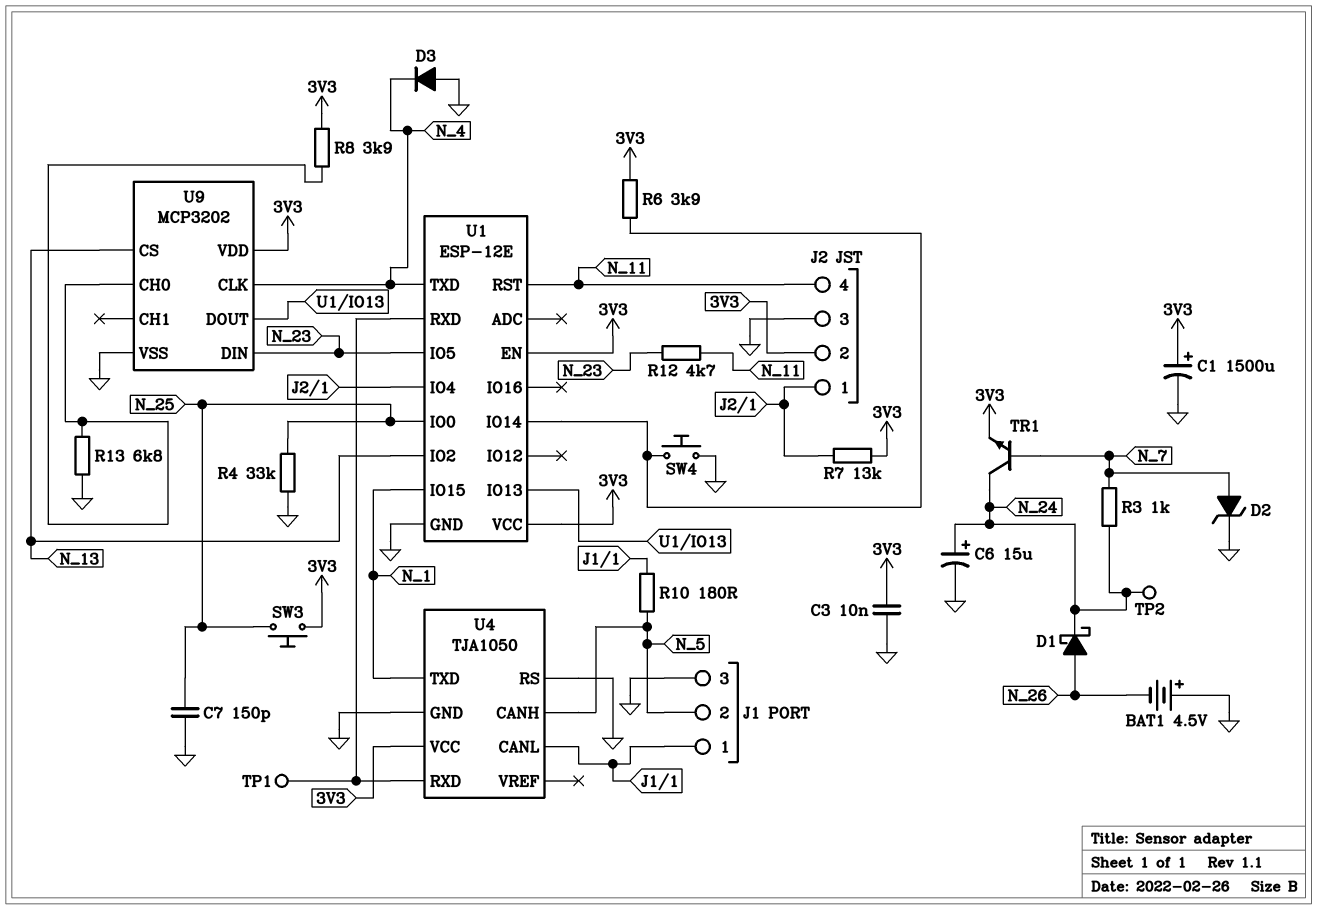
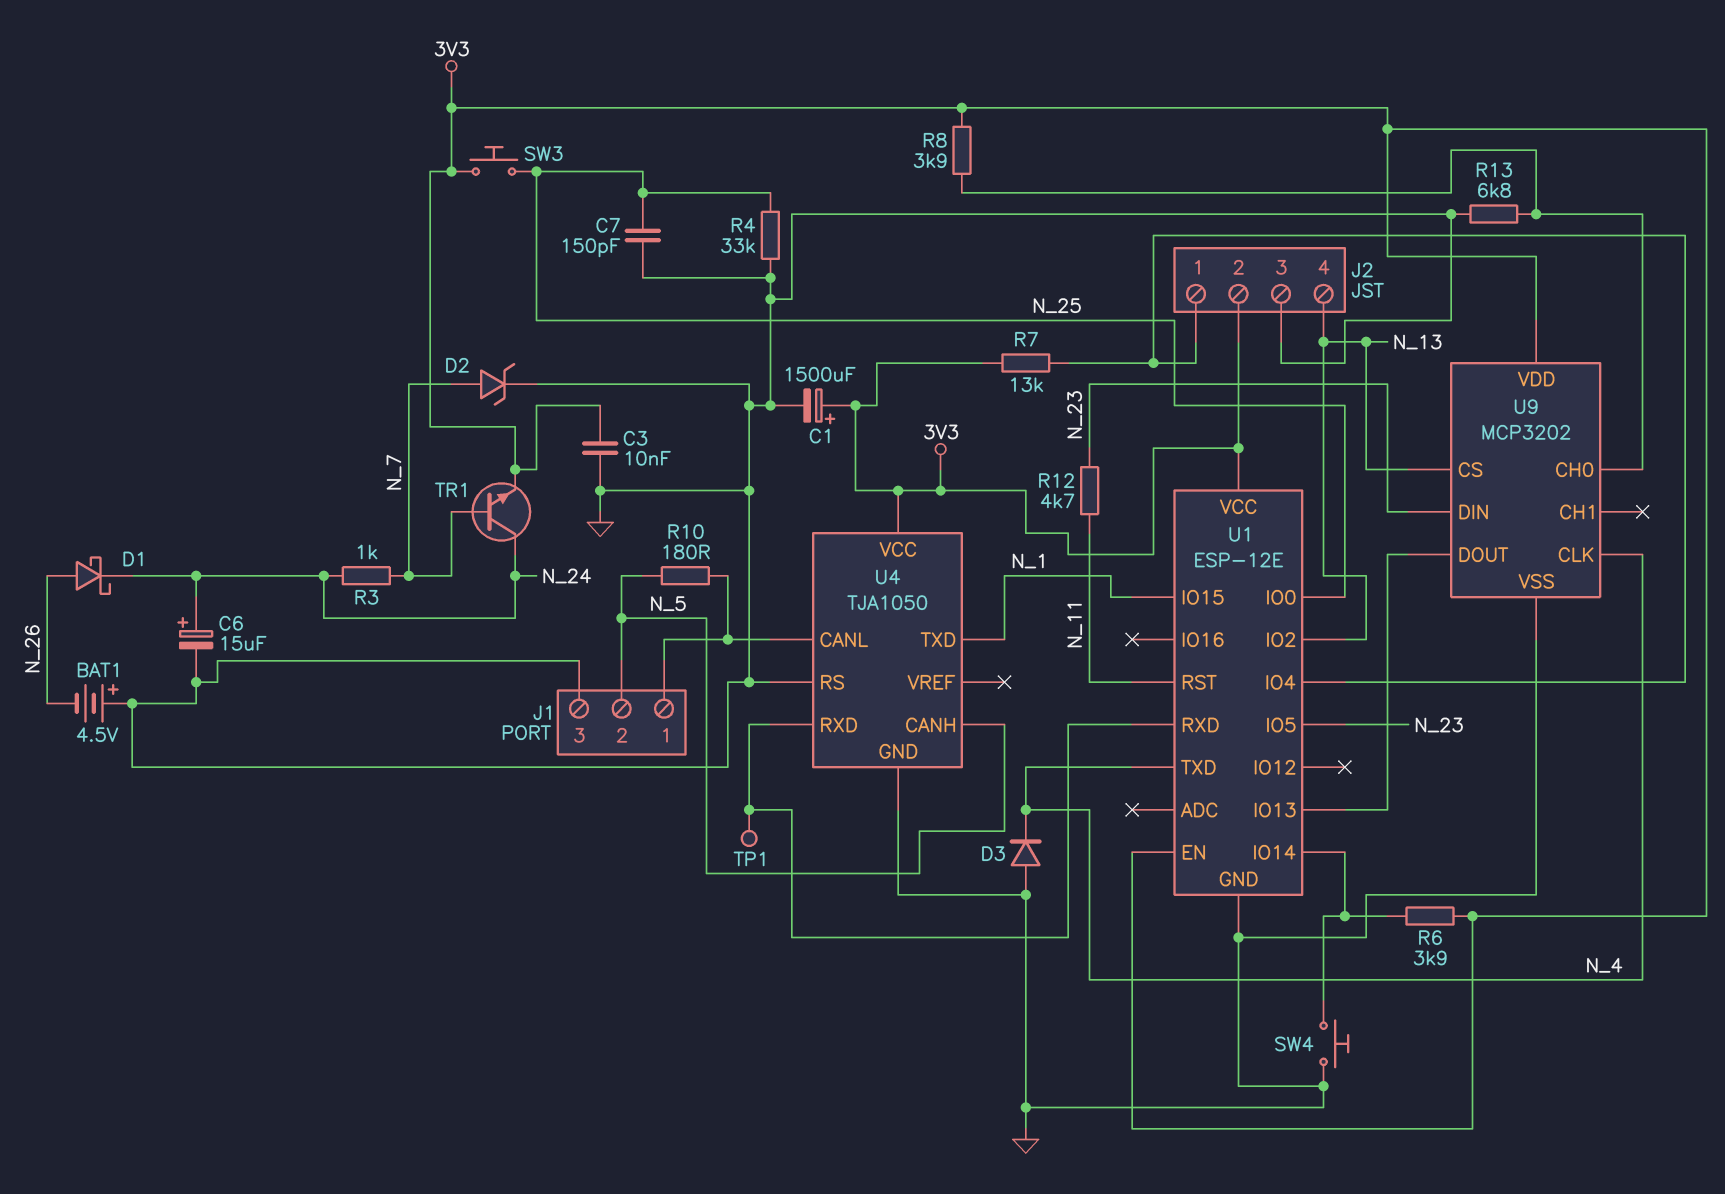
J2 pin 4: N_11 -> N_13
TP2: test point (N_24) -> none

